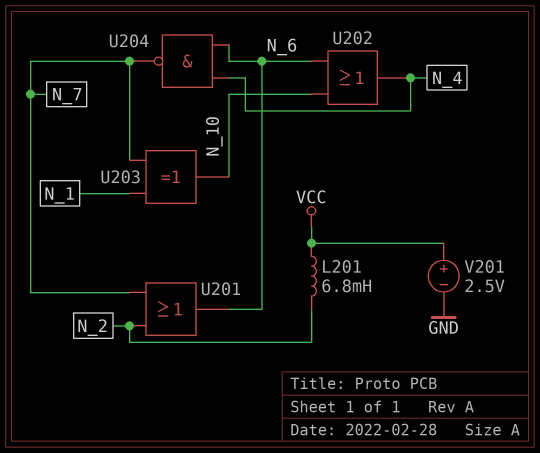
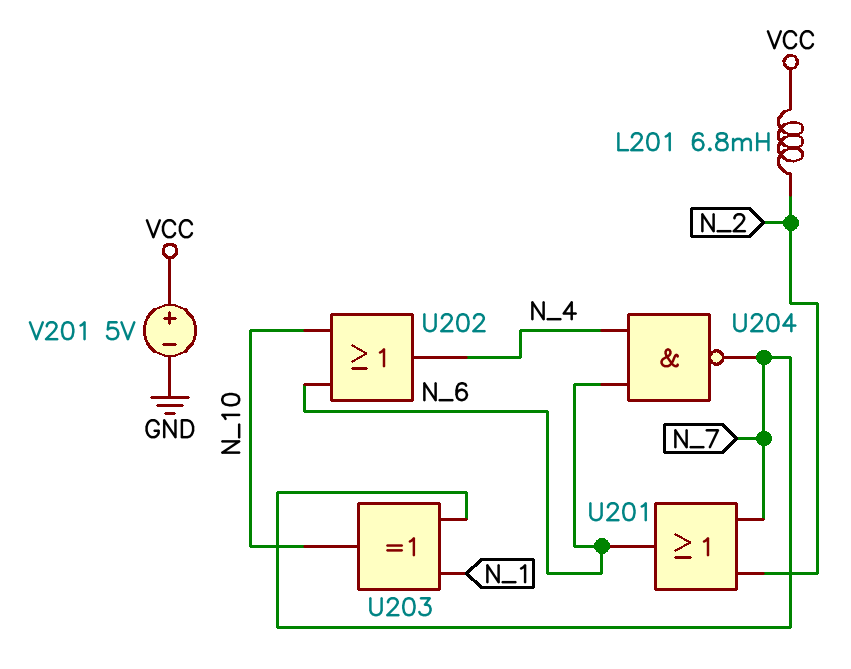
V201: 2.5V (plus VCC, minus GND) -> 5V (plus VCC, minus GND)

